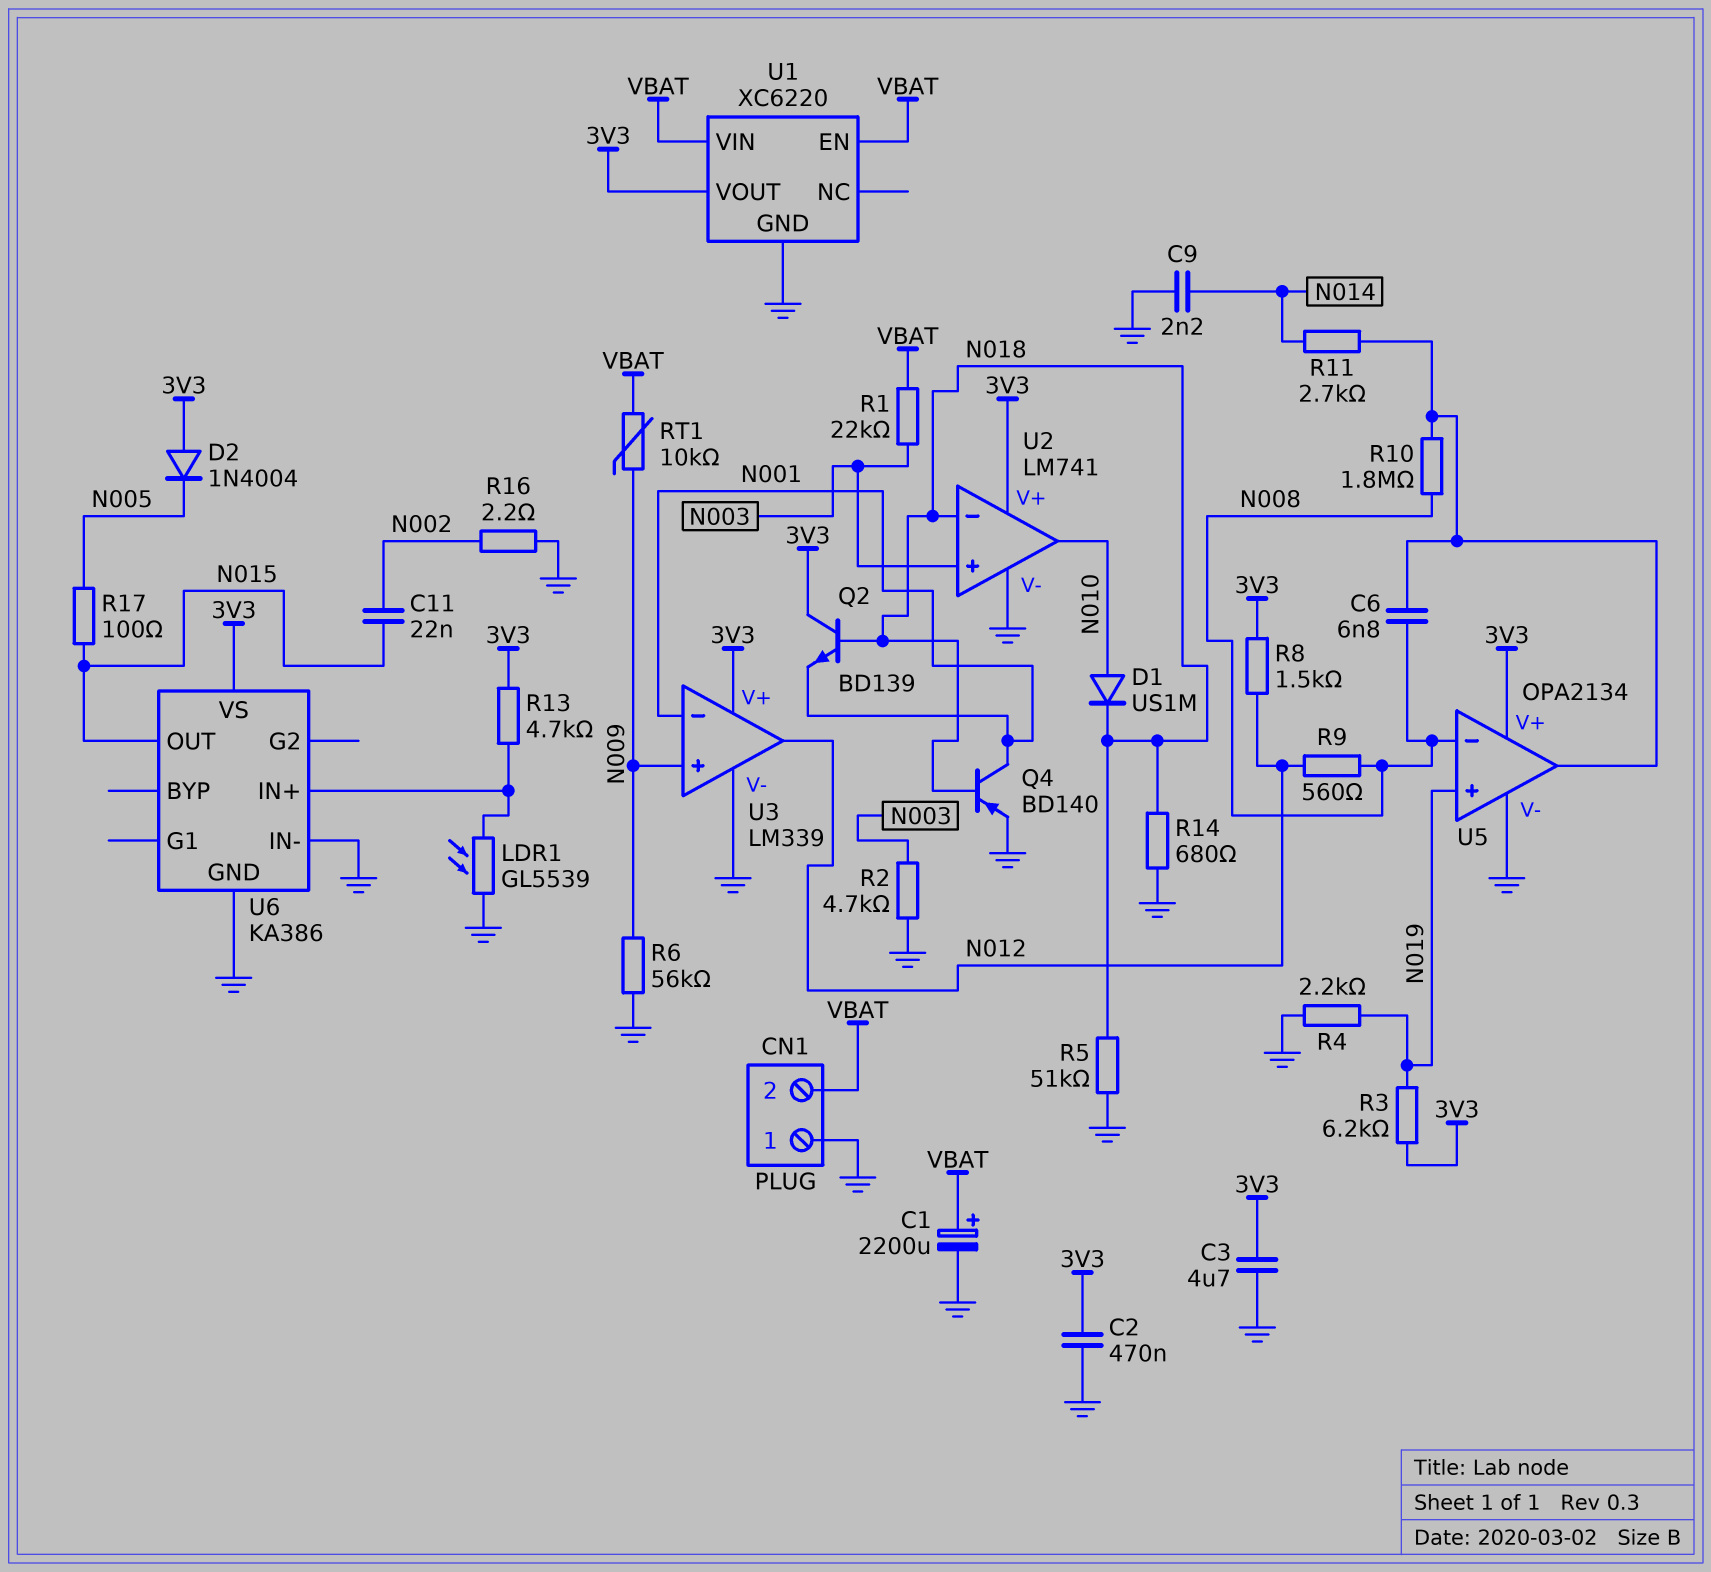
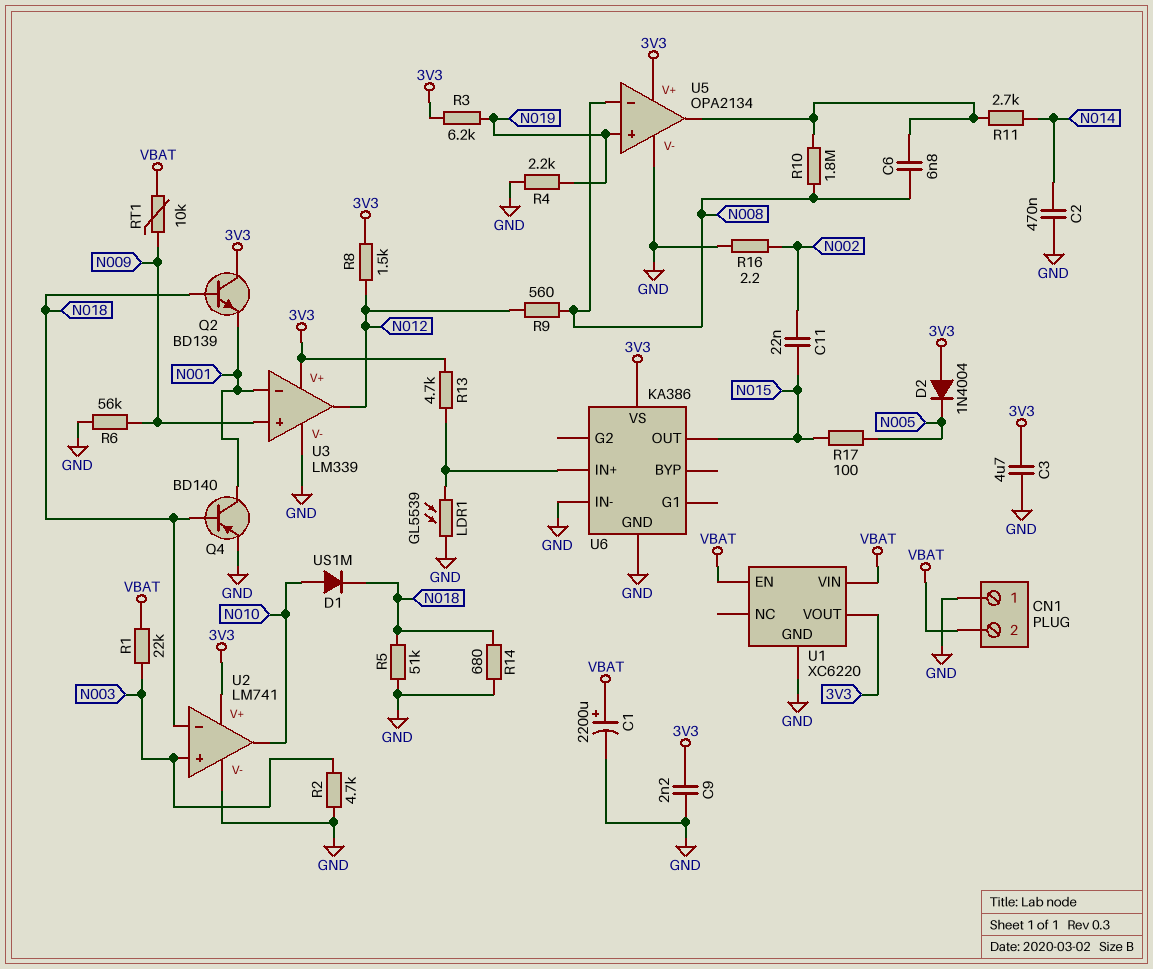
C2: 470nF (3V3, GND) -> 470nF (GND, N014)
C9: 2.2nF (GND, N014) -> 2.2nF (3V3, GND)

